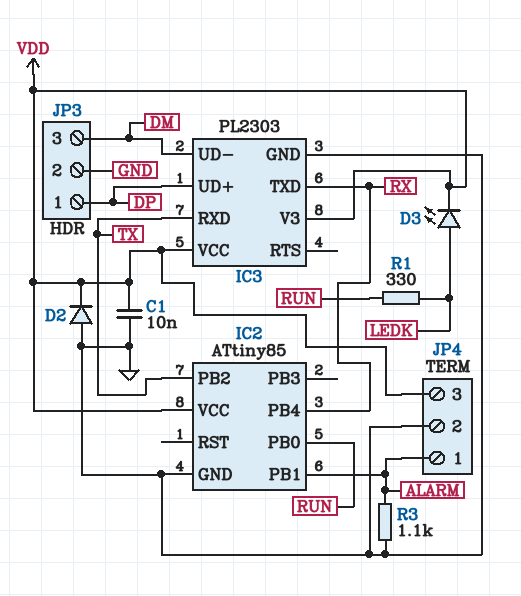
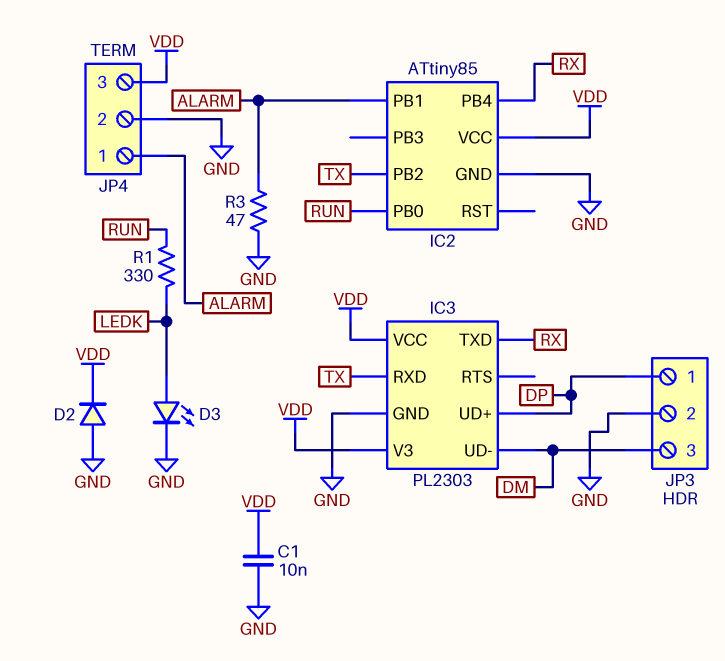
D3: LED (A LEDK, K VDD) -> LED (A LEDK, K GND)
R3: 1.1k (ALARM, GND) -> 47 (ALARM, GND)

